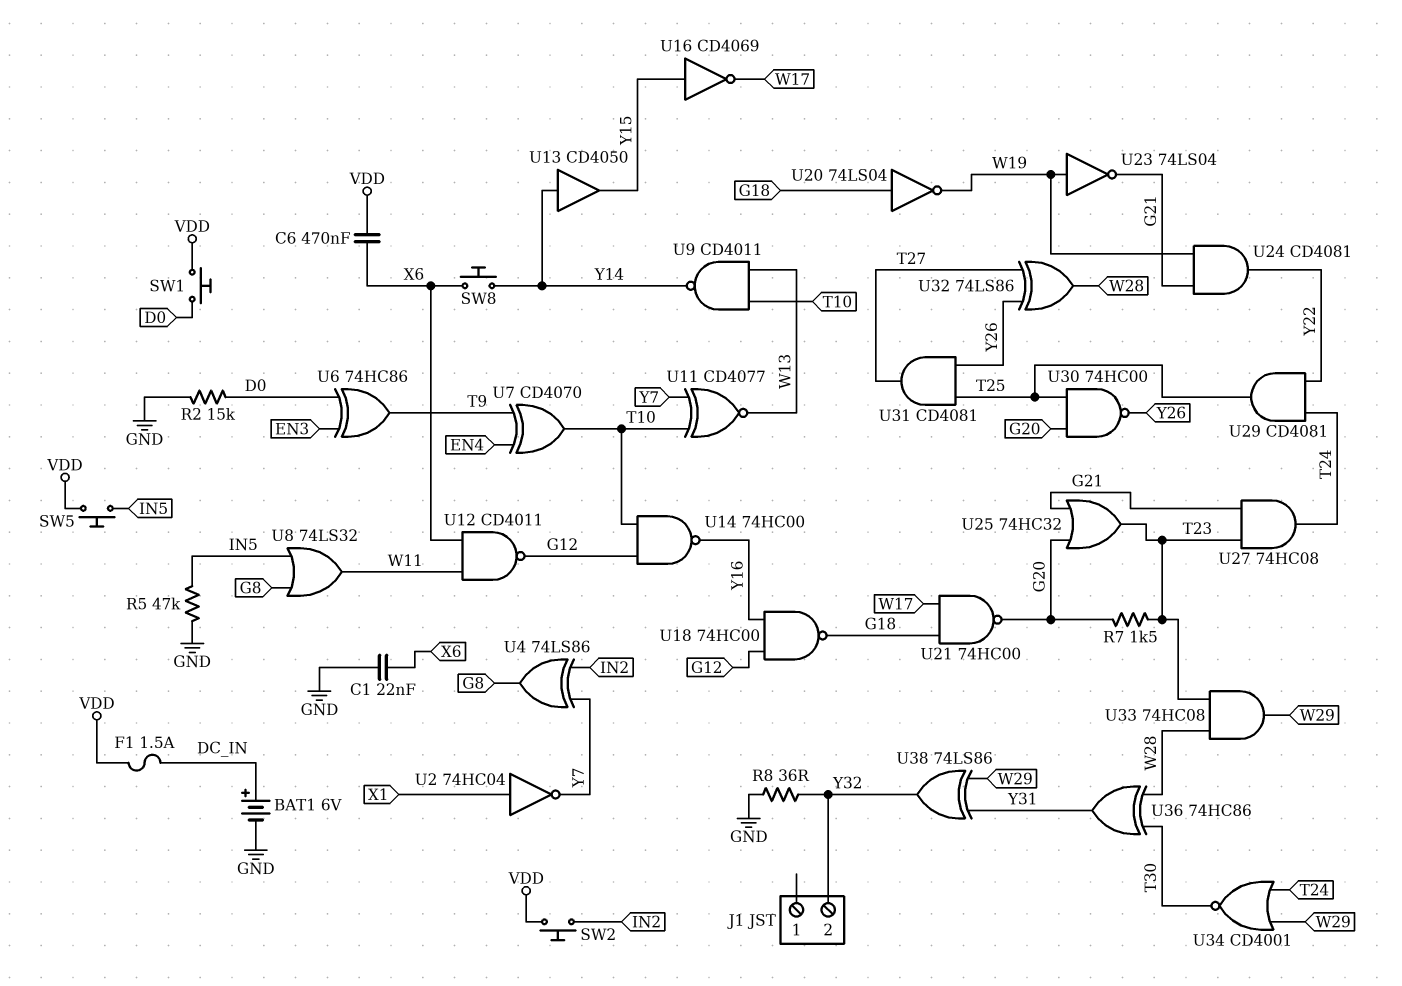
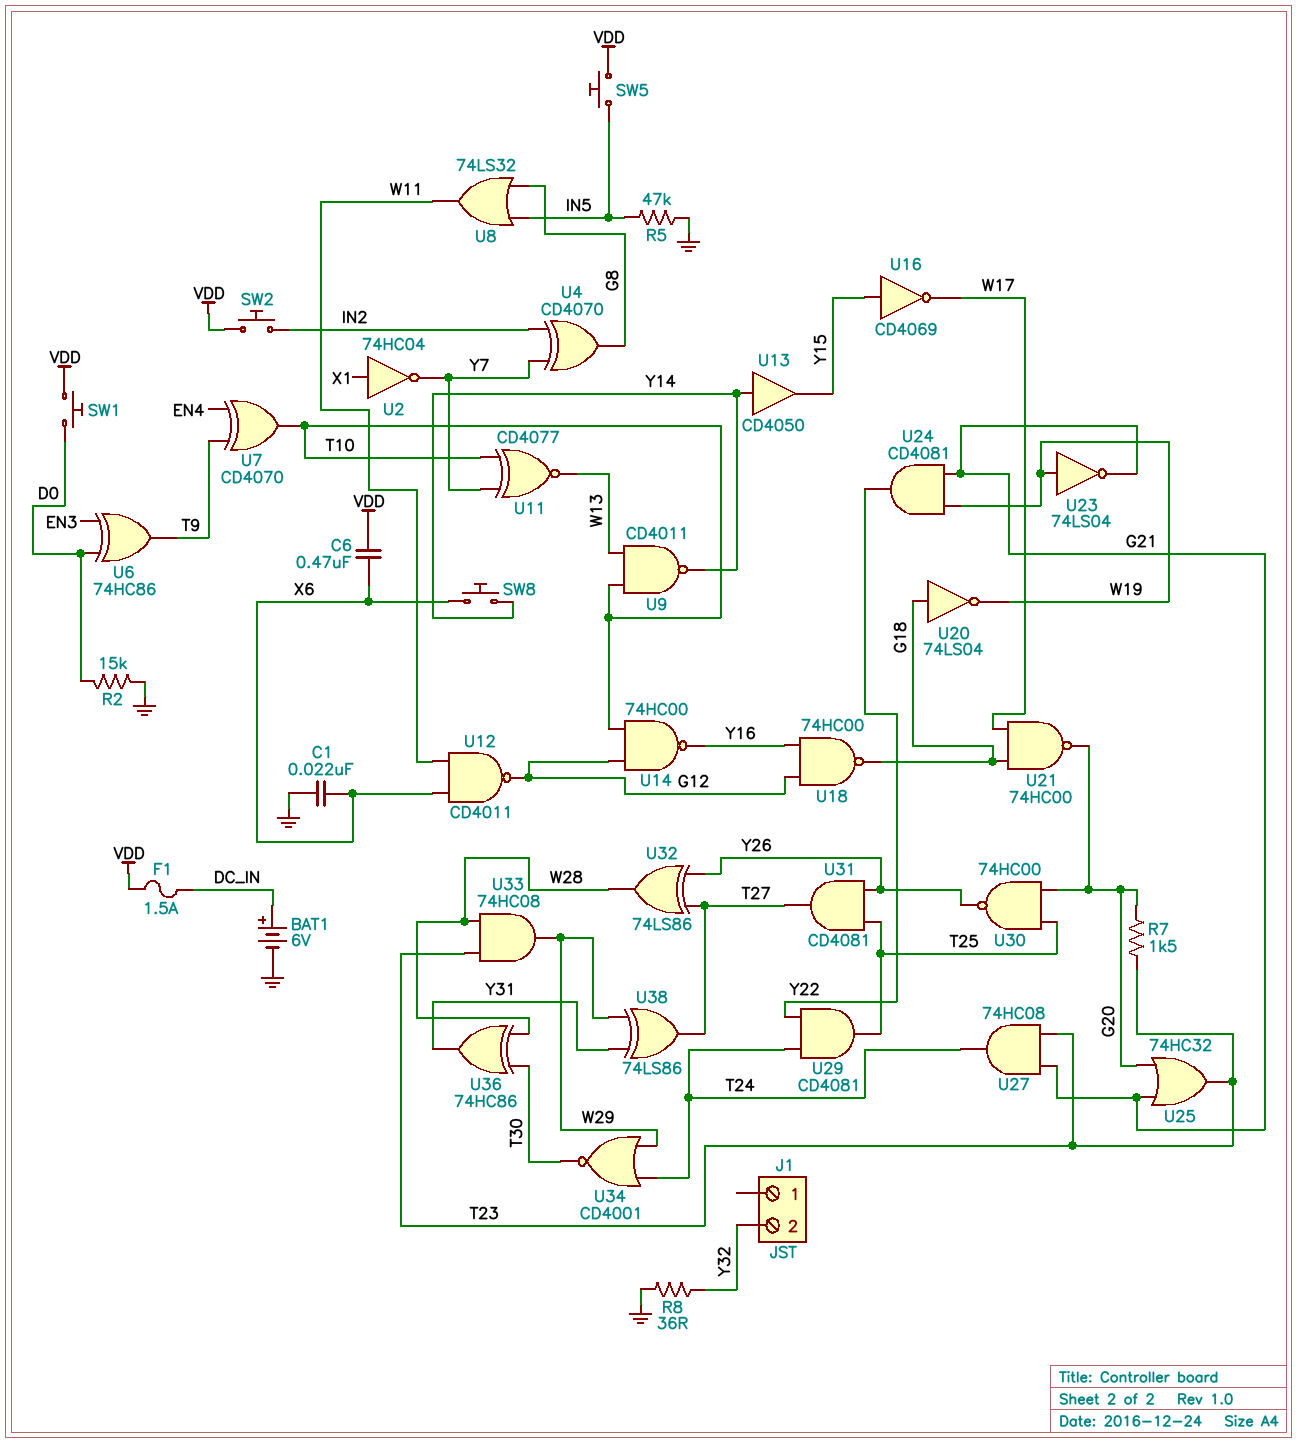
U4: XOR 74LS86 (in IN2, in Y7, out G8) -> XOR CD4070 (in IN2, in Y7, out G8)
U38: XOR 74LS86 (in W29, in Y31, out Y32) -> XOR 74LS86 (in W29, in Y31, out T27)

